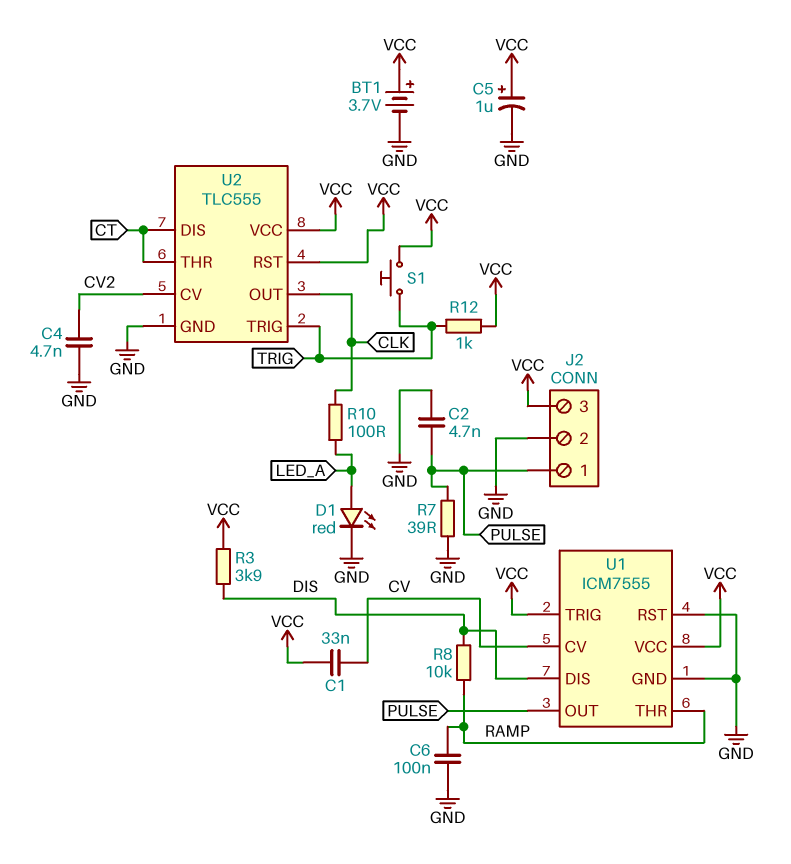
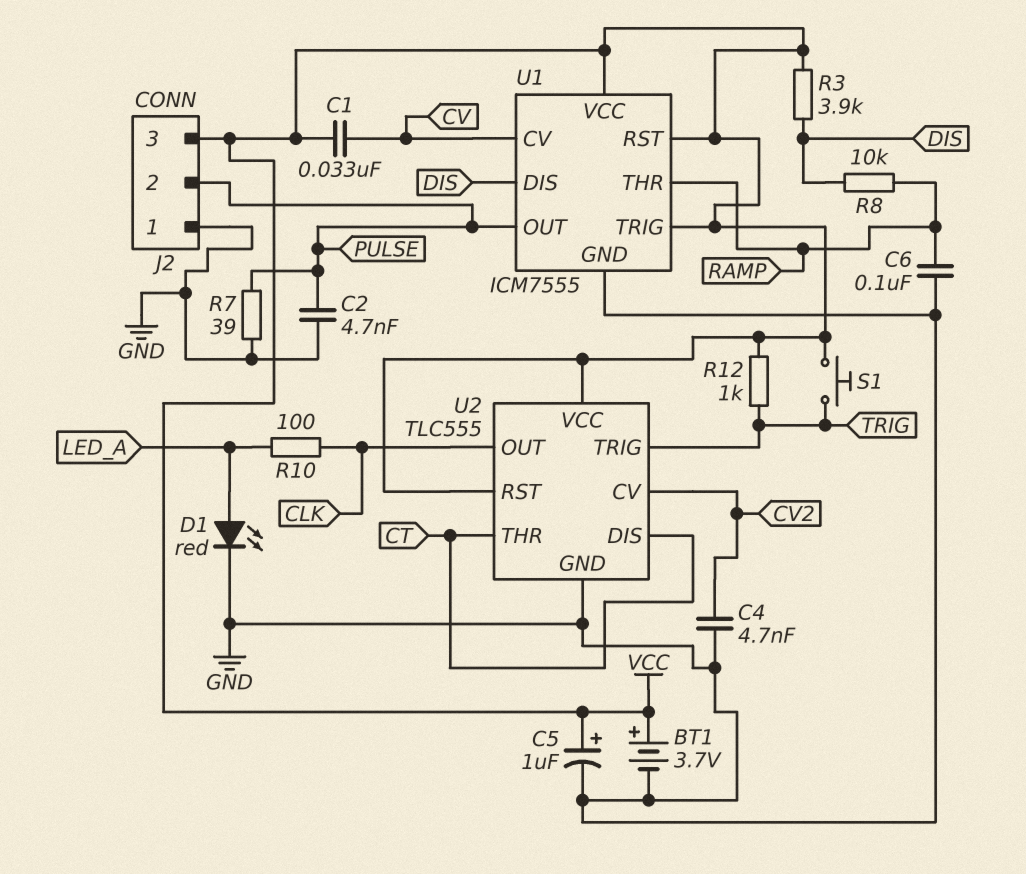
J2 pin 1: PULSE -> GND
J2 pin 2: GND -> PULSE
U1 pin RST: GND -> VCC

